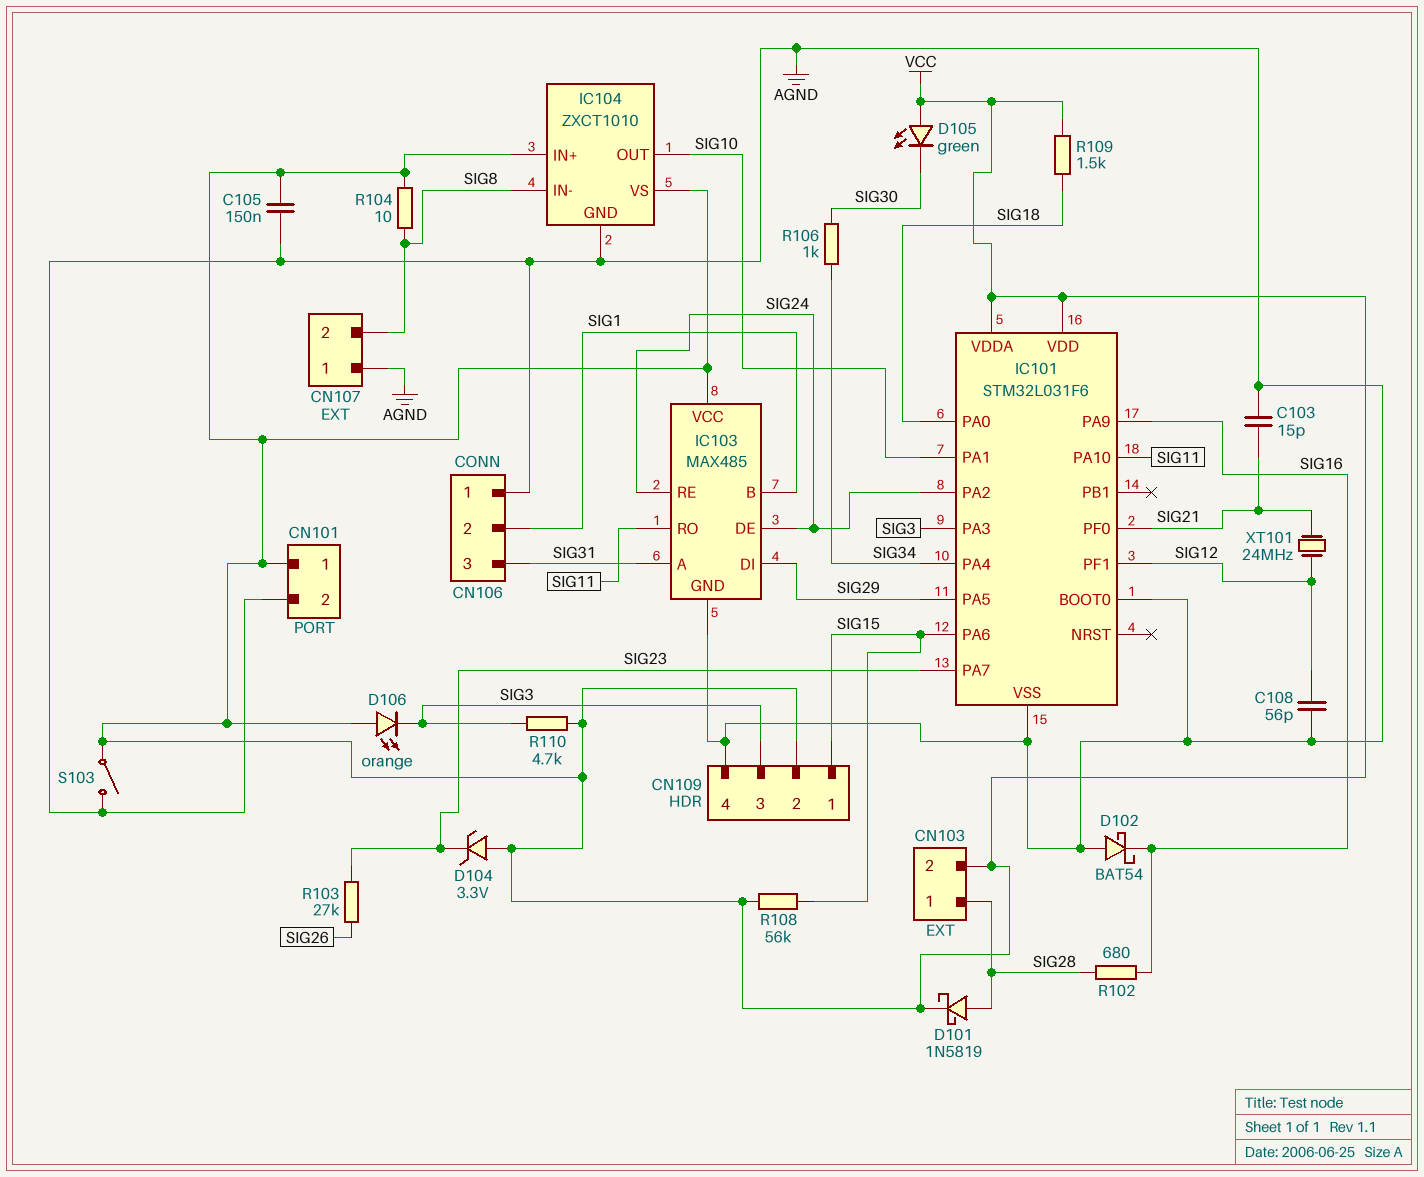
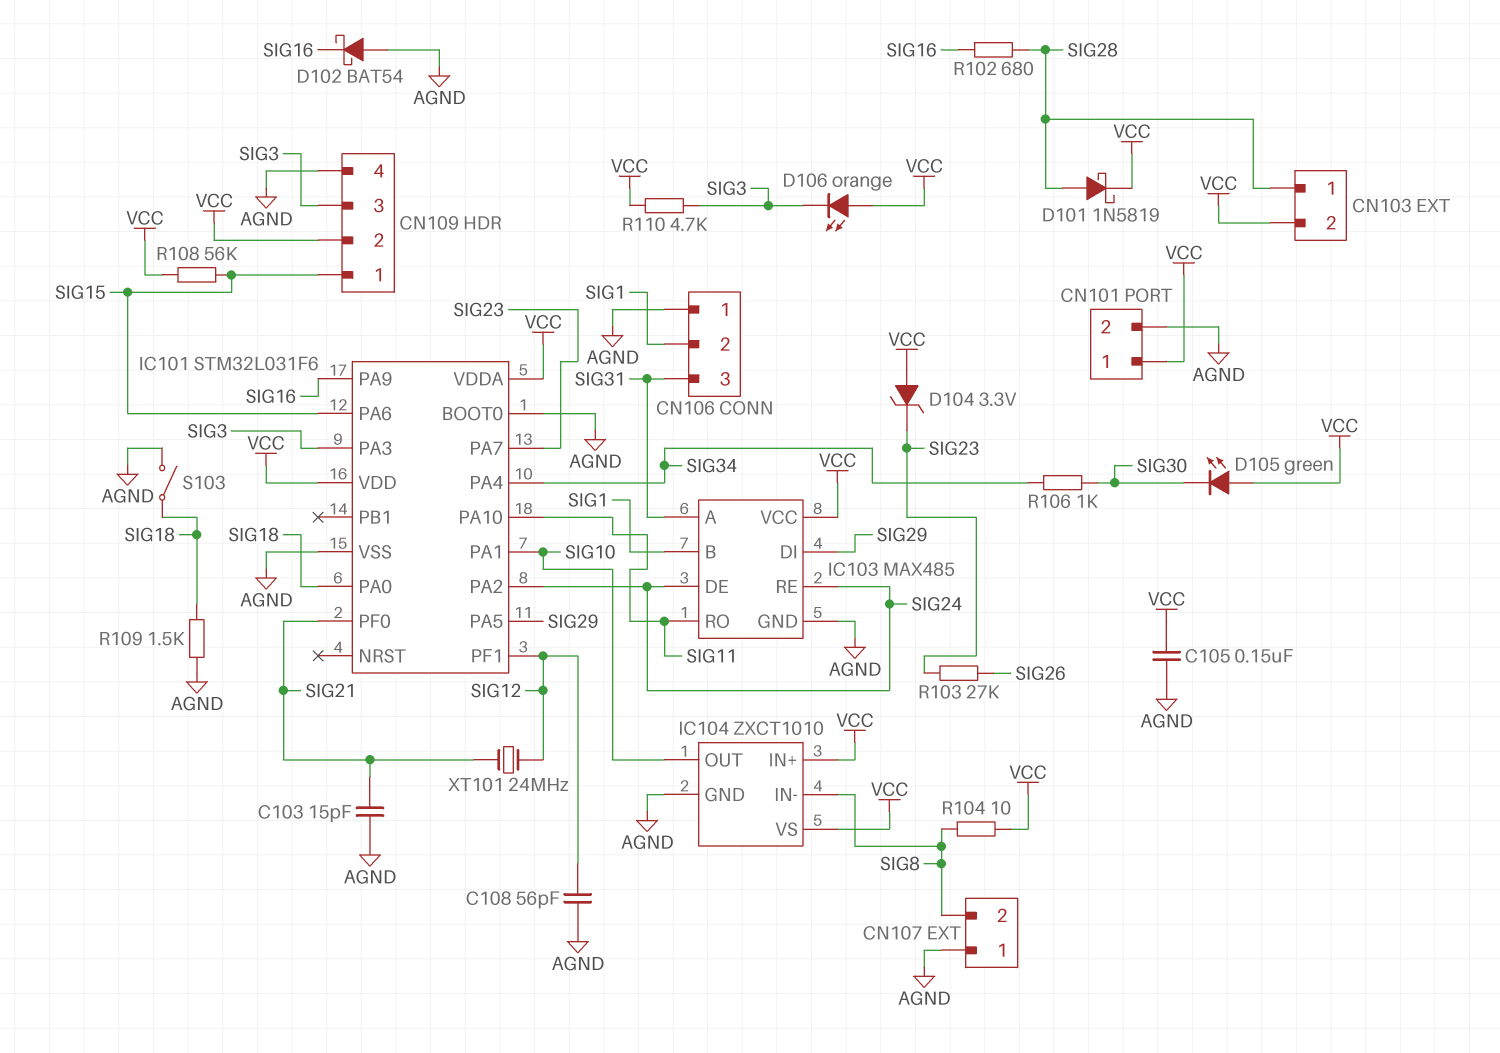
R109: 1.5k (SIG18, VCC) -> 1.5k (AGND, SIG18)
S103: switch (AGND, VCC) -> switch (AGND, SIG18)

